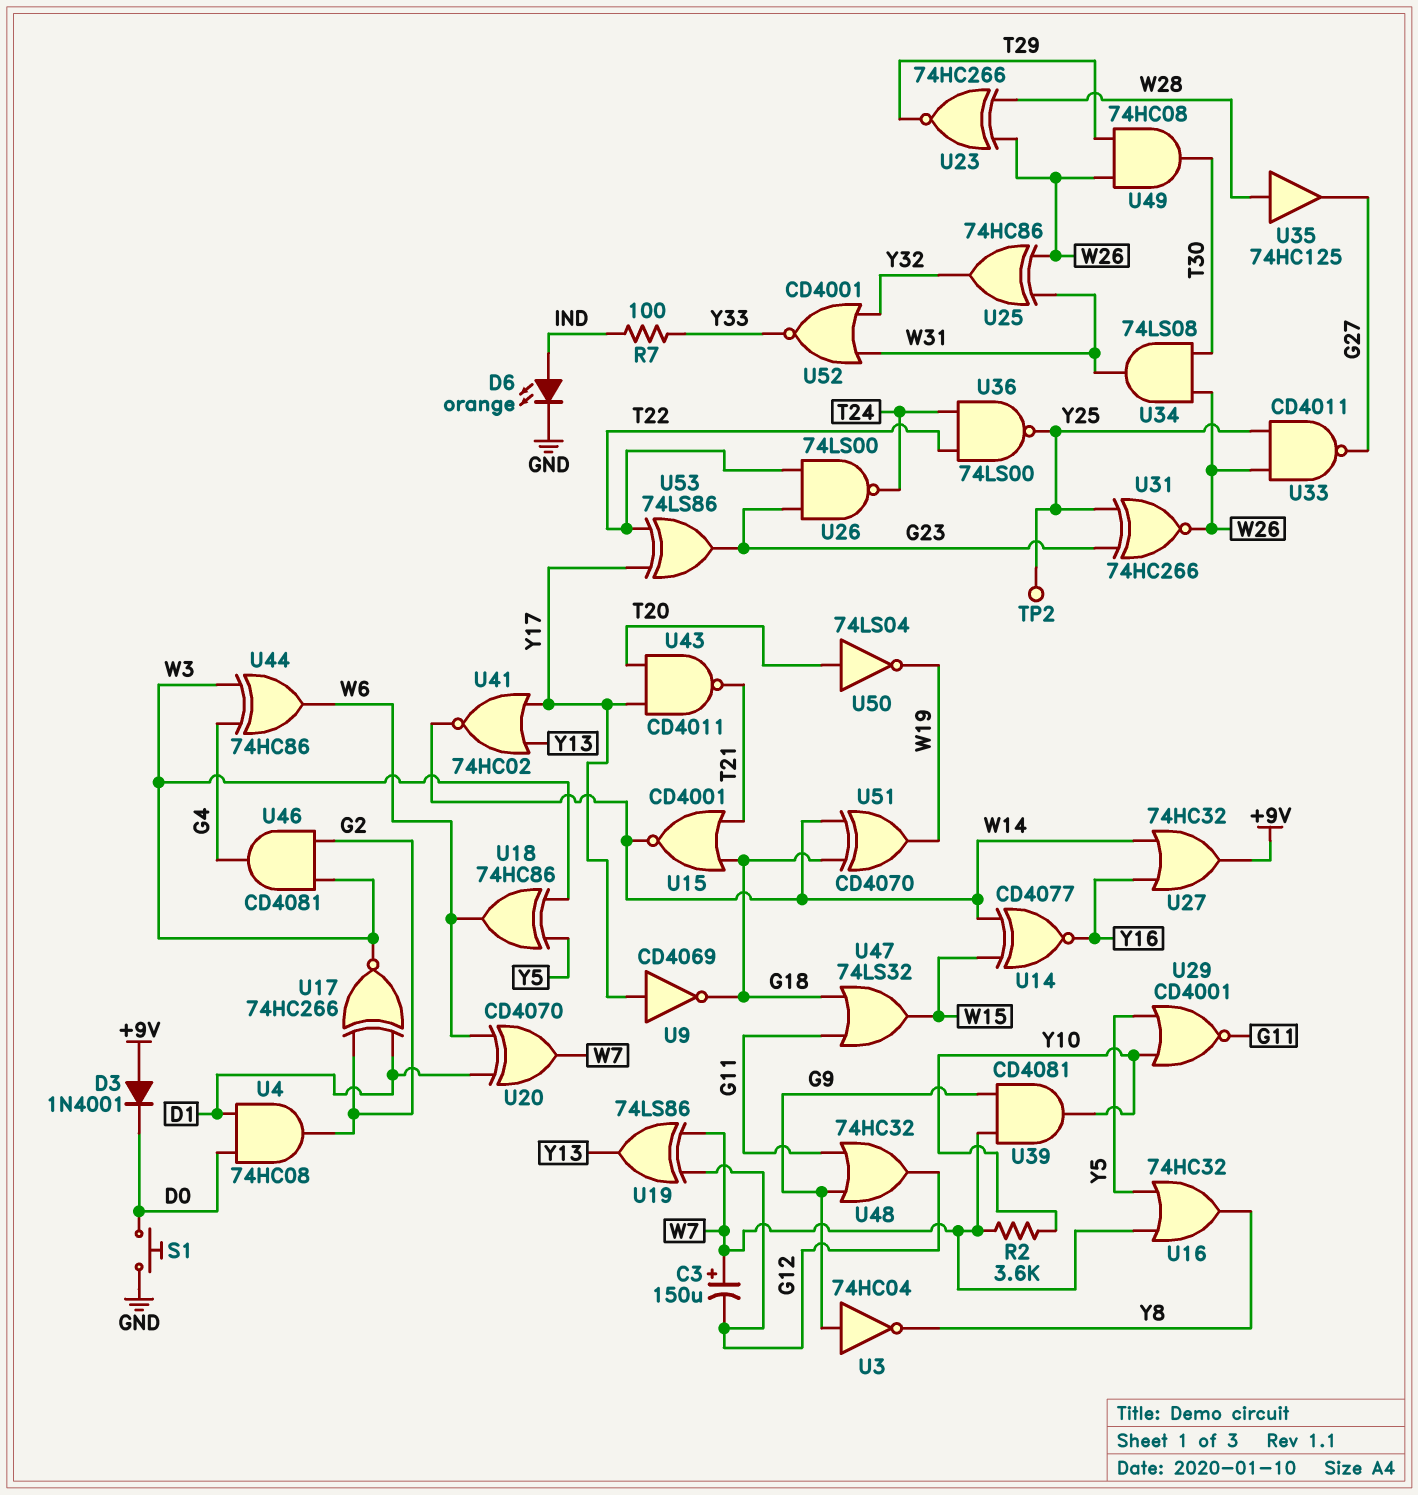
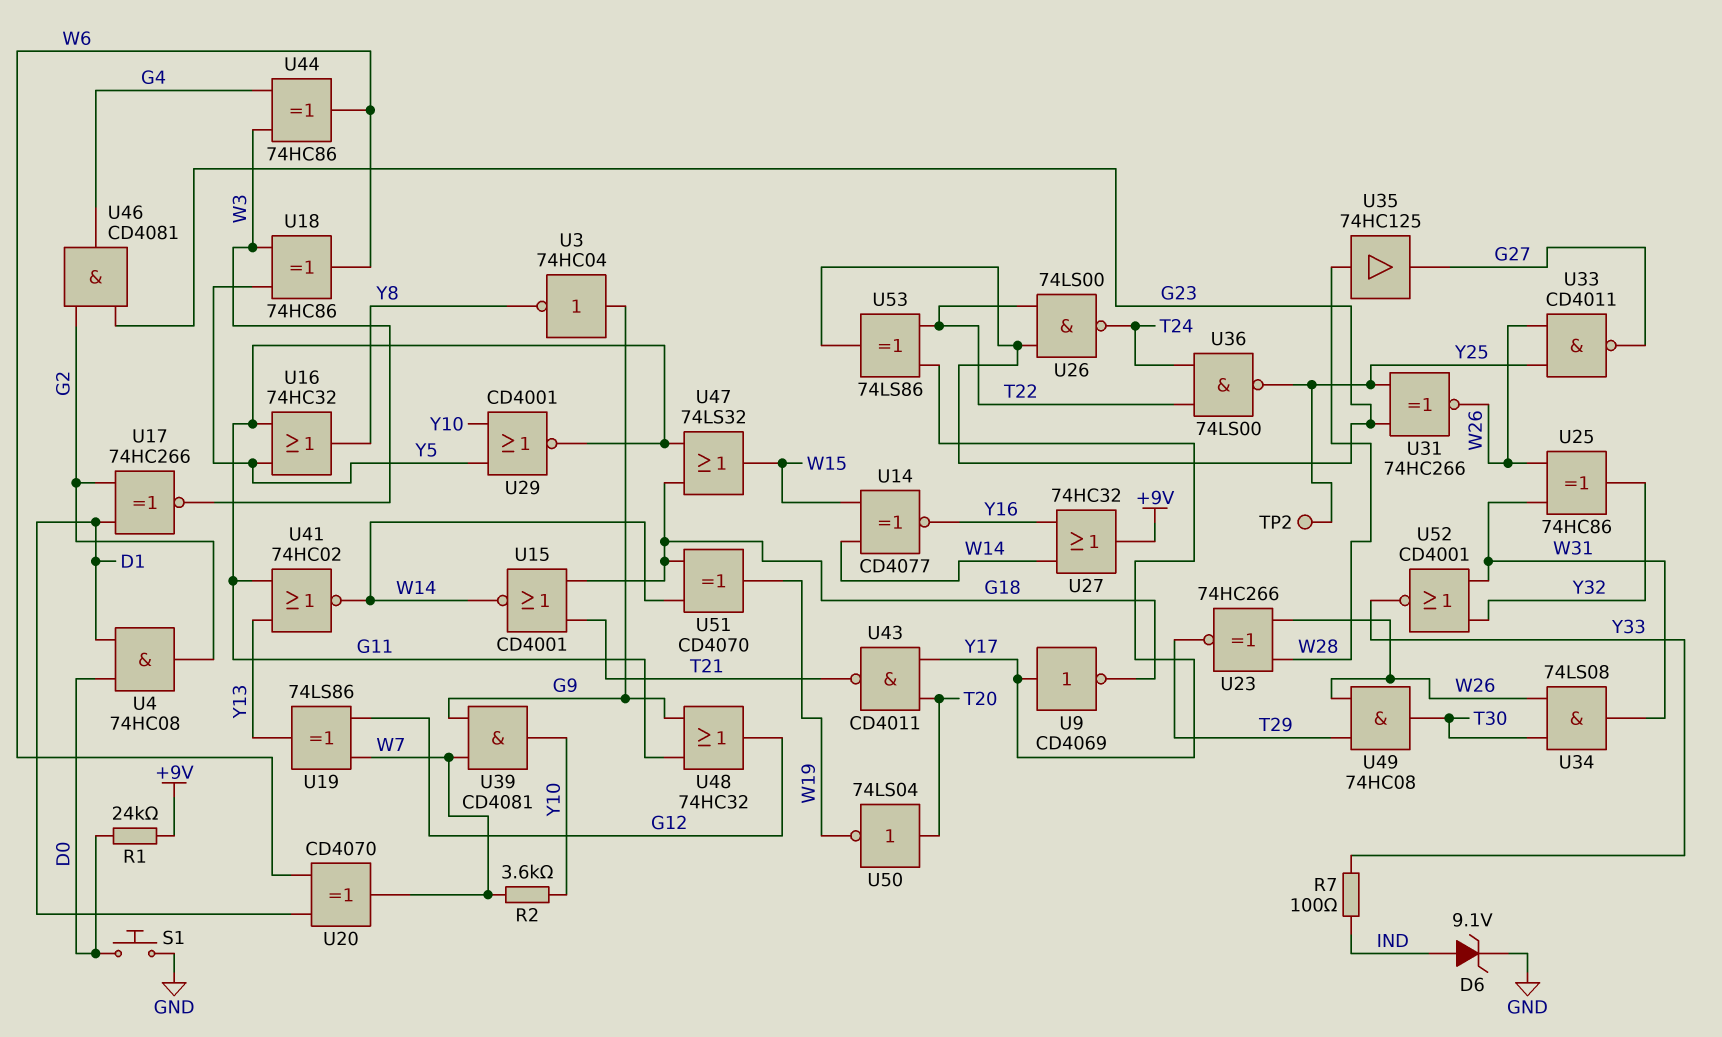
C3: 150uF (plus W7, minus G12) -> none
D3: diode 1N4001 (A +9V, K D0) -> none
D6: LED orange (A IND, K GND) -> zener 9.1V (A IND, K GND)
R1: none -> 24k (+9V, D0)
U16: OR 74HC32 (in W7, in Y5, out Y8) -> OR 74HC32 (in G11, in Y5, out Y8)
U41: NOR 74HC02 (in Y13, in Y17, out W14) -> NOR 74HC02 (in G11, in Y13, out W14)
U46: AND CD4081 (in G2, in W3, out G4) -> AND CD4081 (in G2, in G23, out G4)

